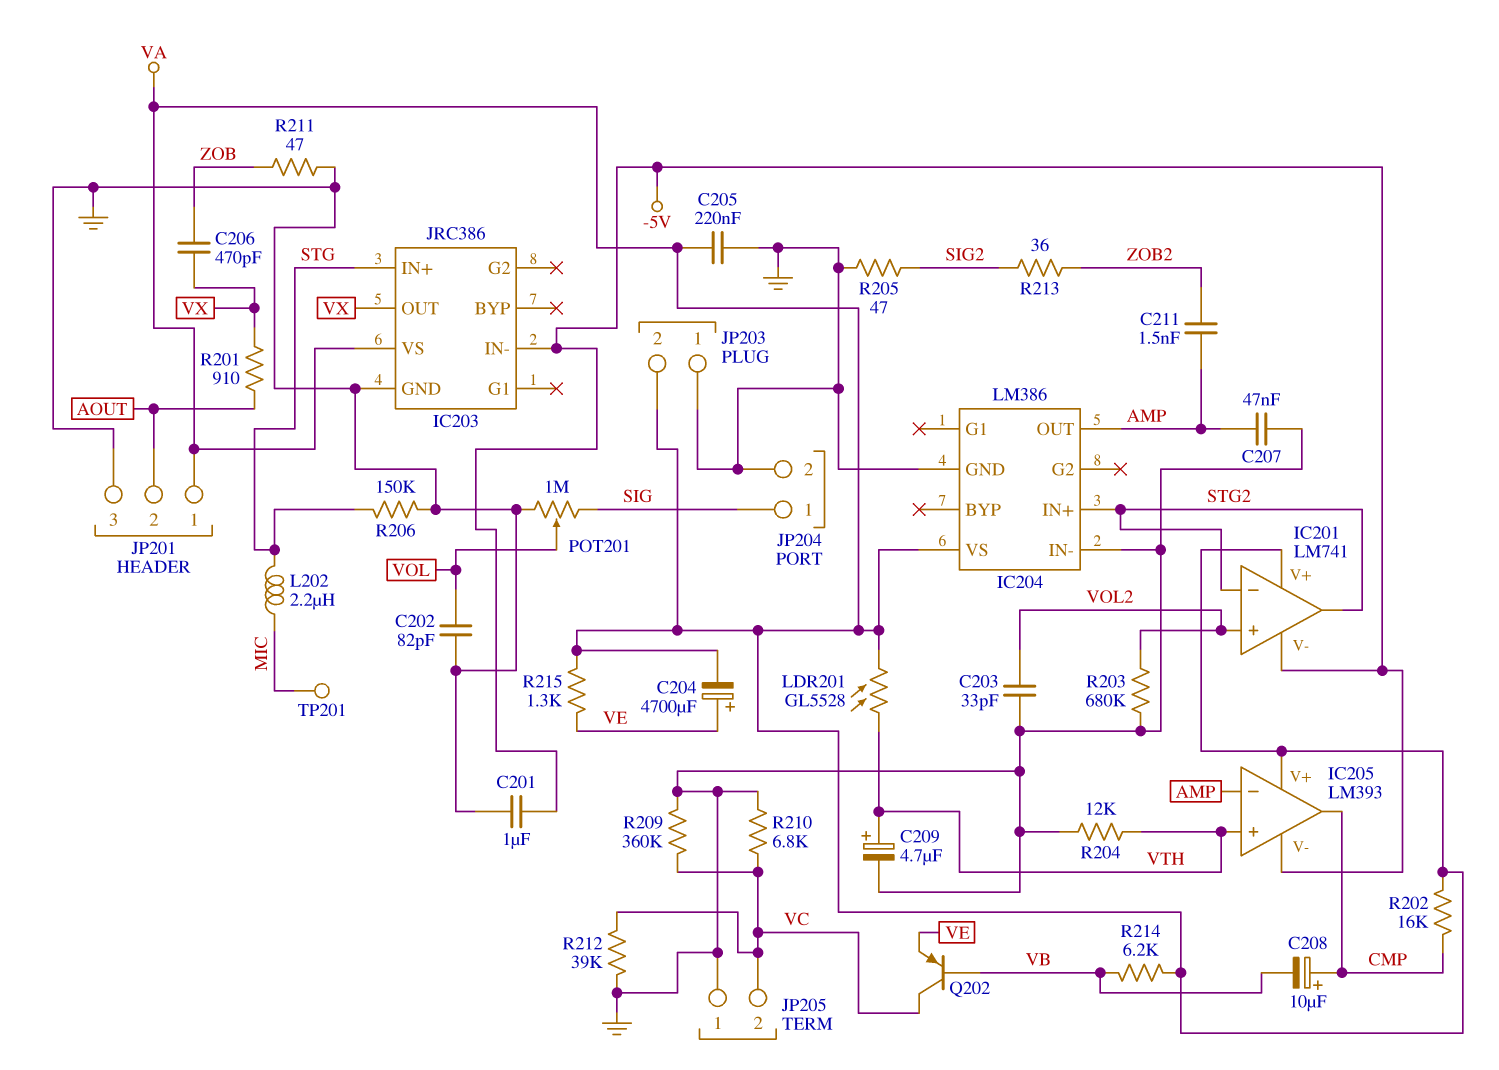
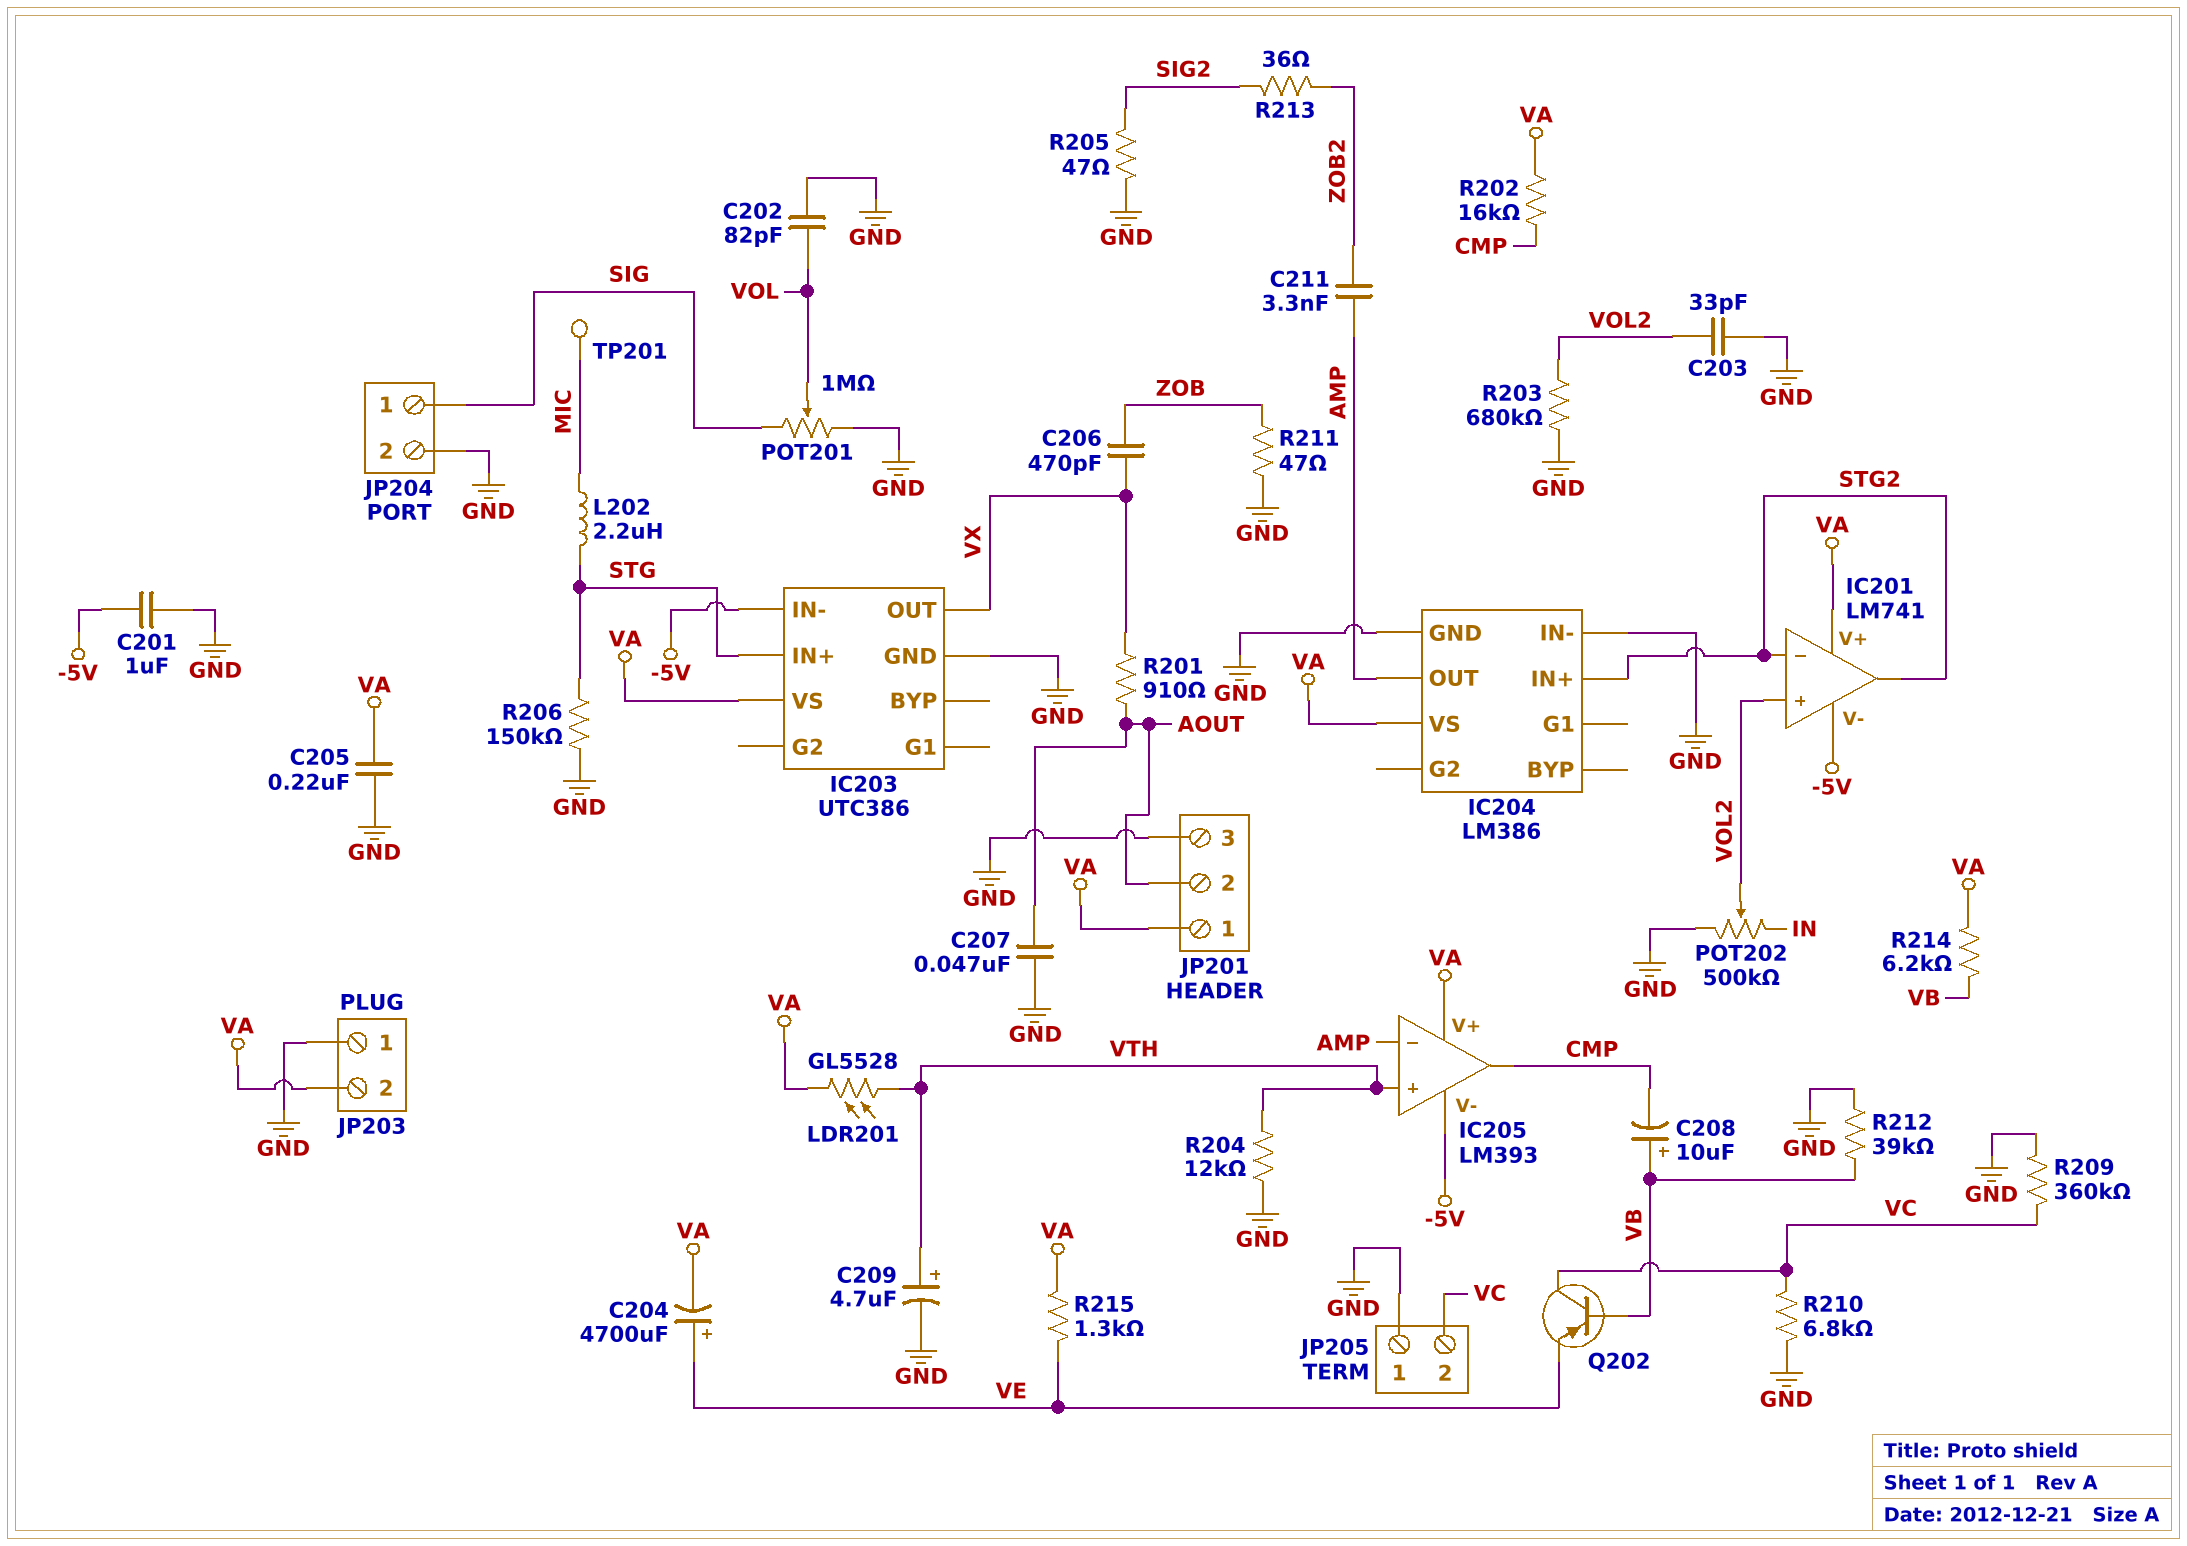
C207: 47nF (AMP, GND) -> 47nF (AOUT, GND)
C208: 10uF (plus CMP, minus VB) -> 10uF (plus VB, minus CMP)
C211: 1.5nF (AMP, ZOB2) -> 3.3nF (AMP, ZOB2)
IC203: JRC386 -> UTC386
POT202: none -> 500k (GND, IN, wiper VOL2)
R212: 39k (GND, VC) -> 39k (GND, VB)

